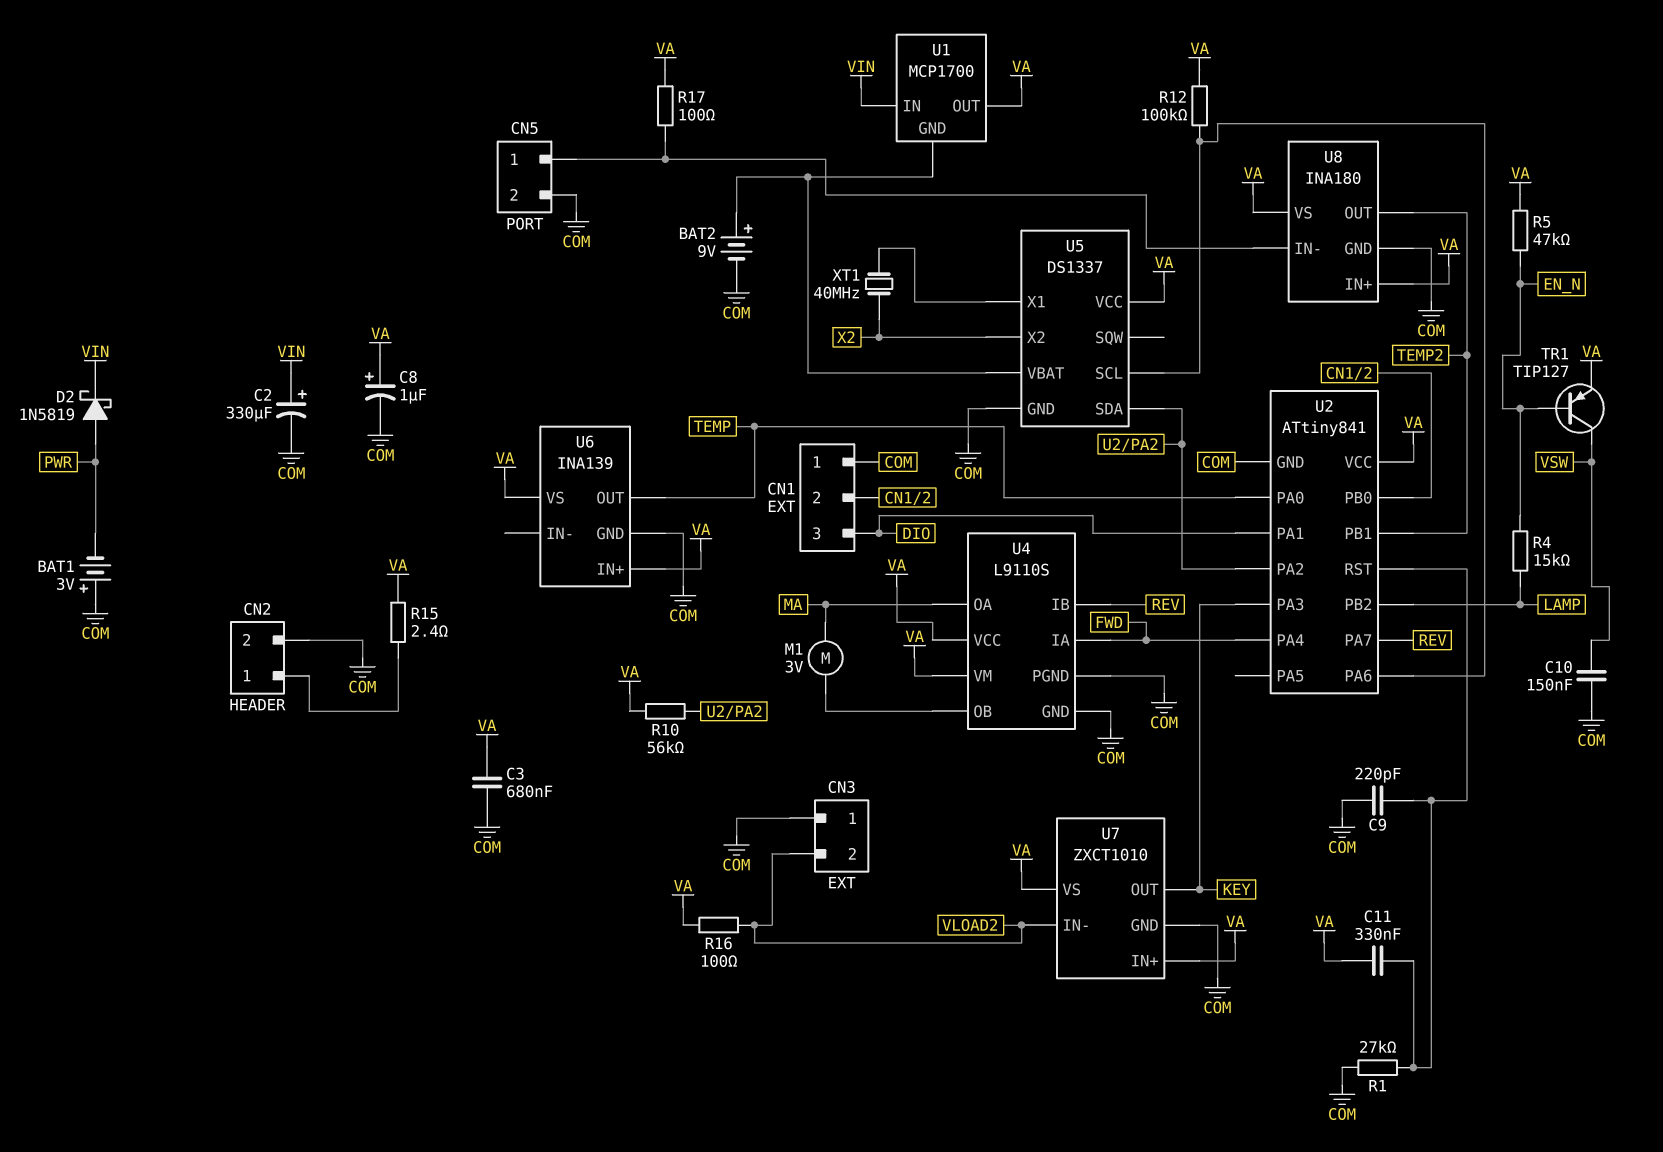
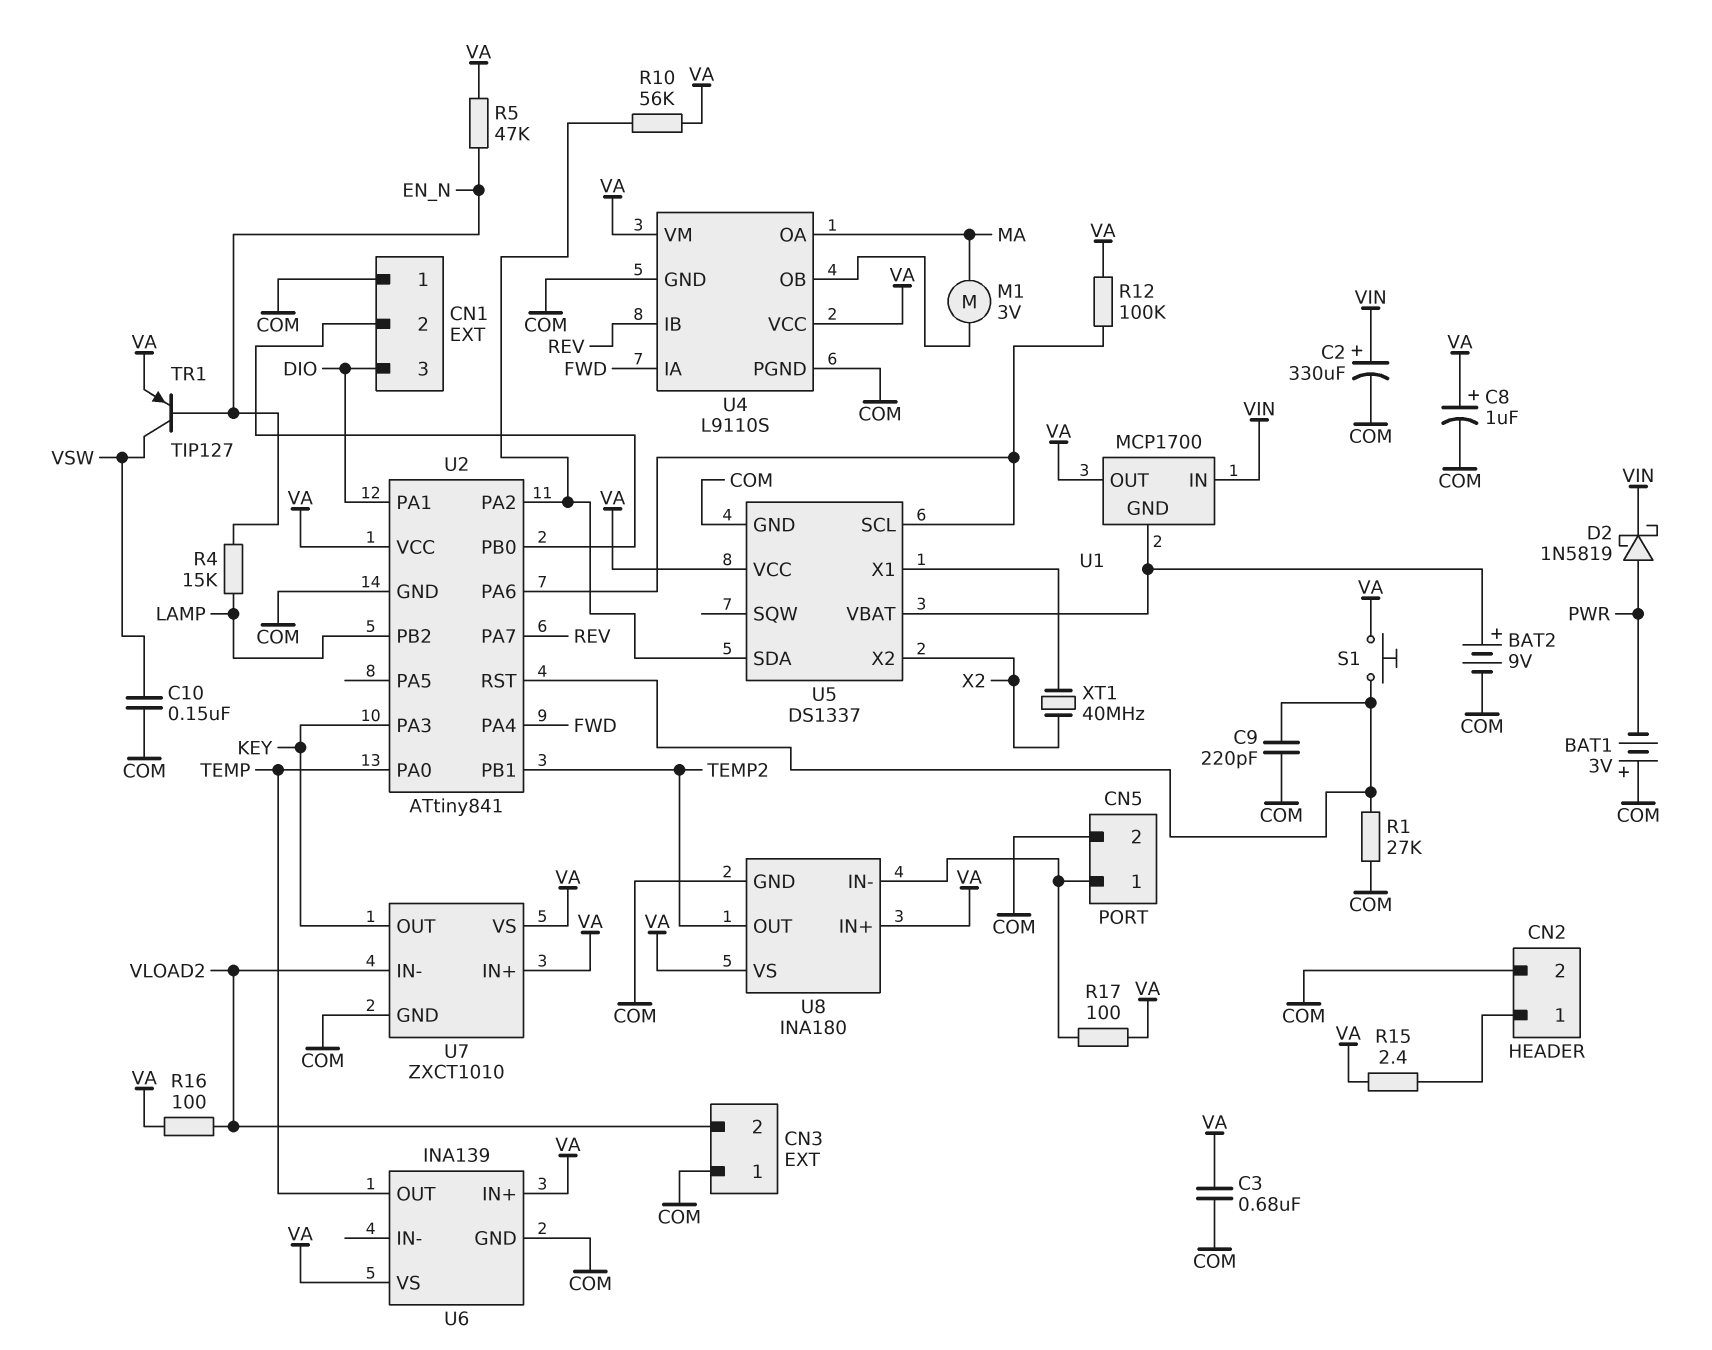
C11: 330nF (U2/RST, VA) -> none
S1: none -> button (U2/RST, VA)

